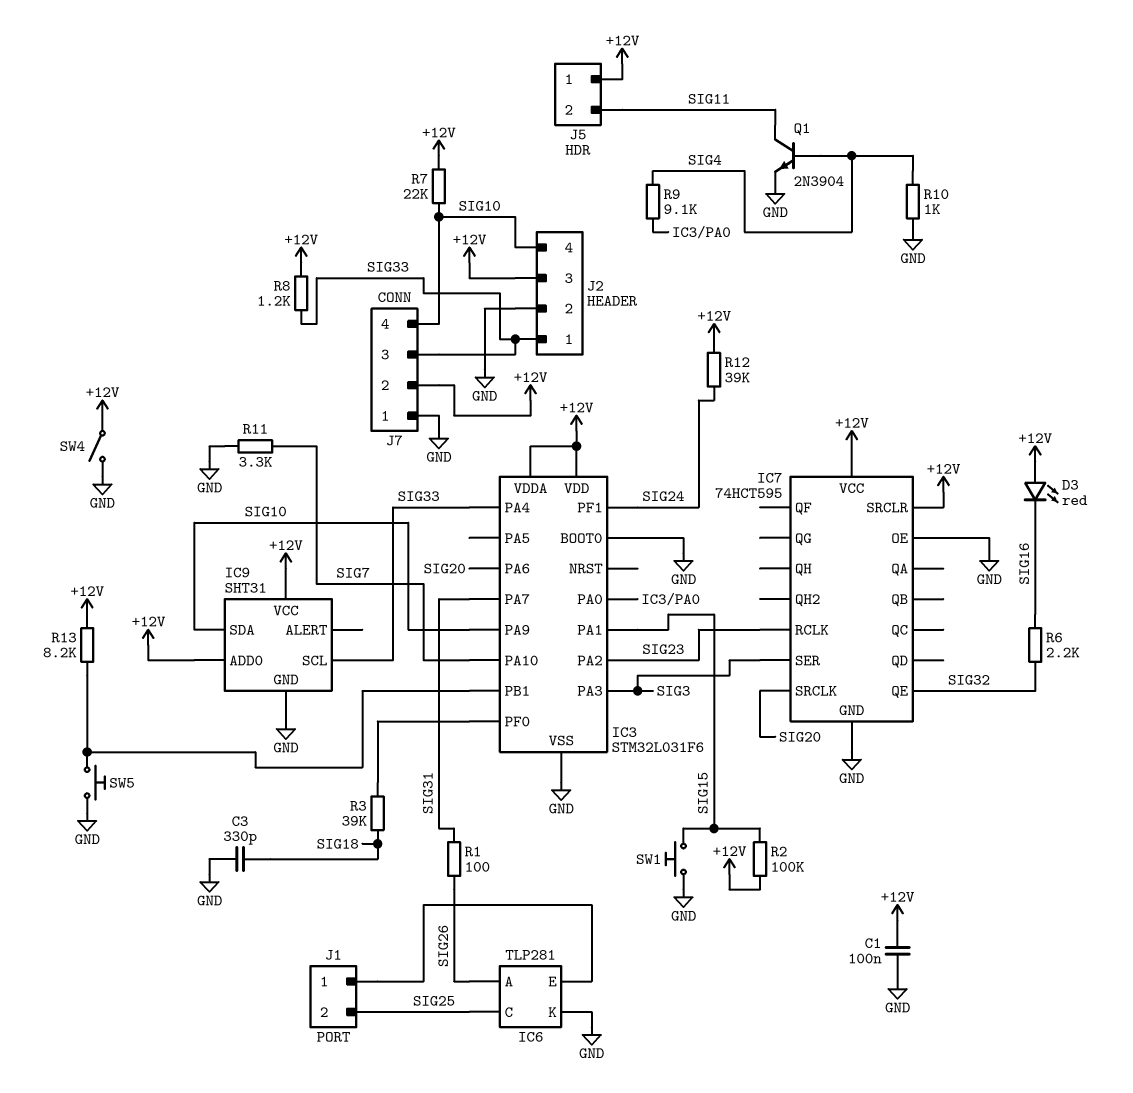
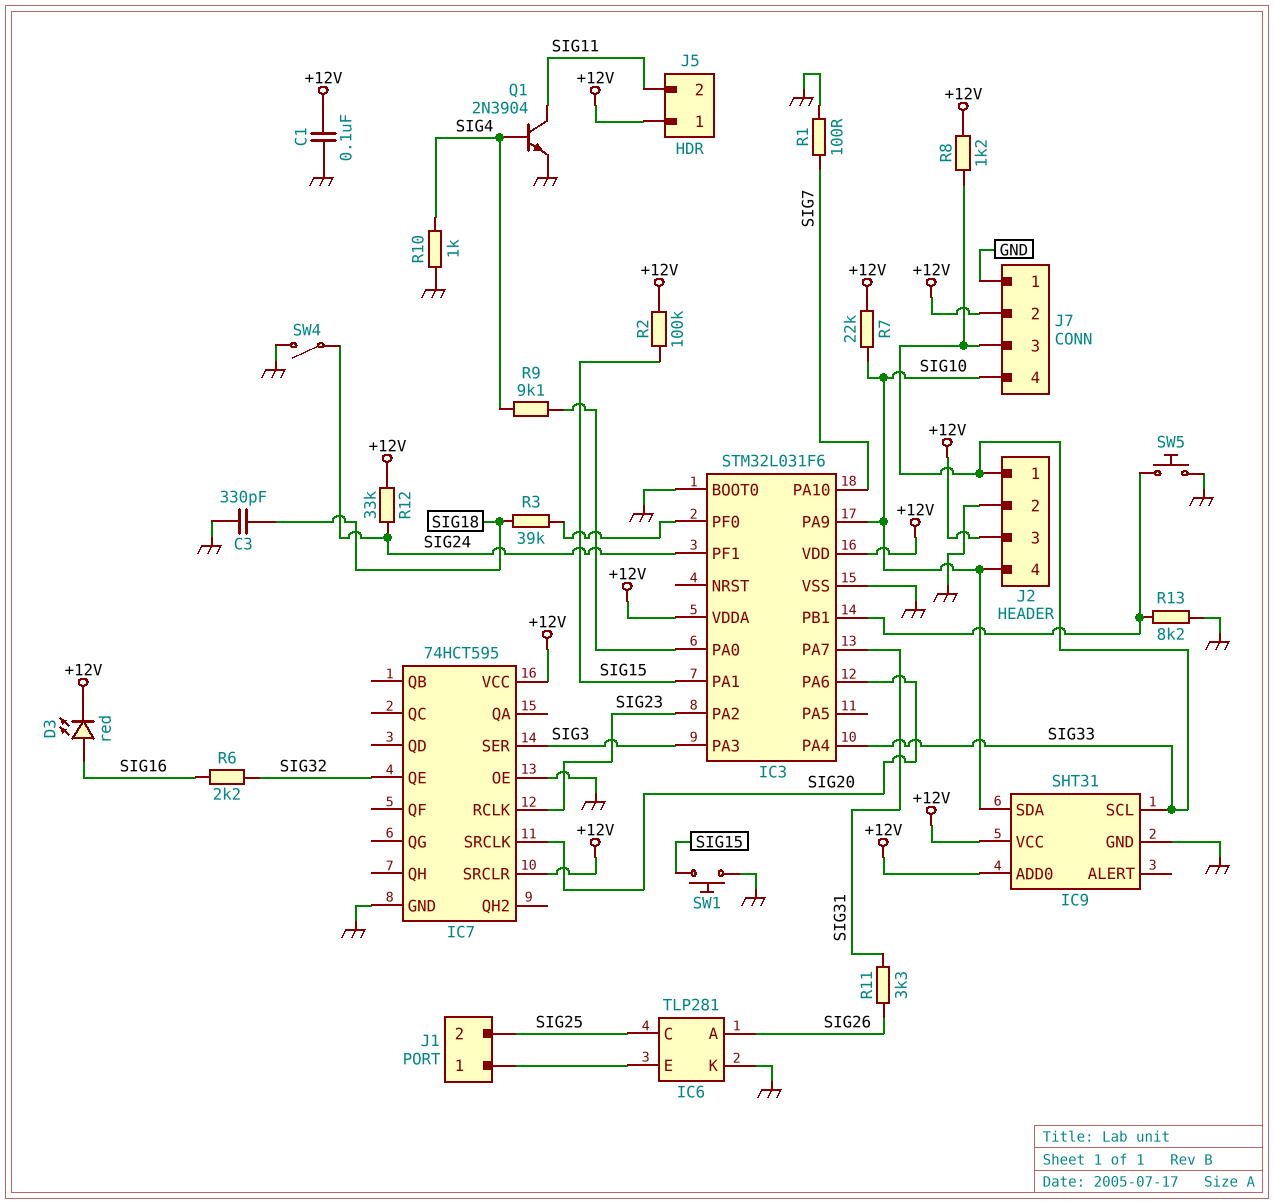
D3: LED red (A +12V, K SIG16) -> LED red (A SIG16, K +12V)
R1: 100 (SIG26, SIG31) -> 100 (GND, SIG7)
R11: 3.3k (GND, SIG7) -> 3.3k (SIG26, SIG31)
R12: 39k (+12V, SIG24) -> 33k (+12V, SIG24)
R13: 8.2k (+12V, IC3/PB1) -> 8.2k (GND, IC3/PB1)
SW4: switch (+12V, GND) -> switch (GND, SIG24)

